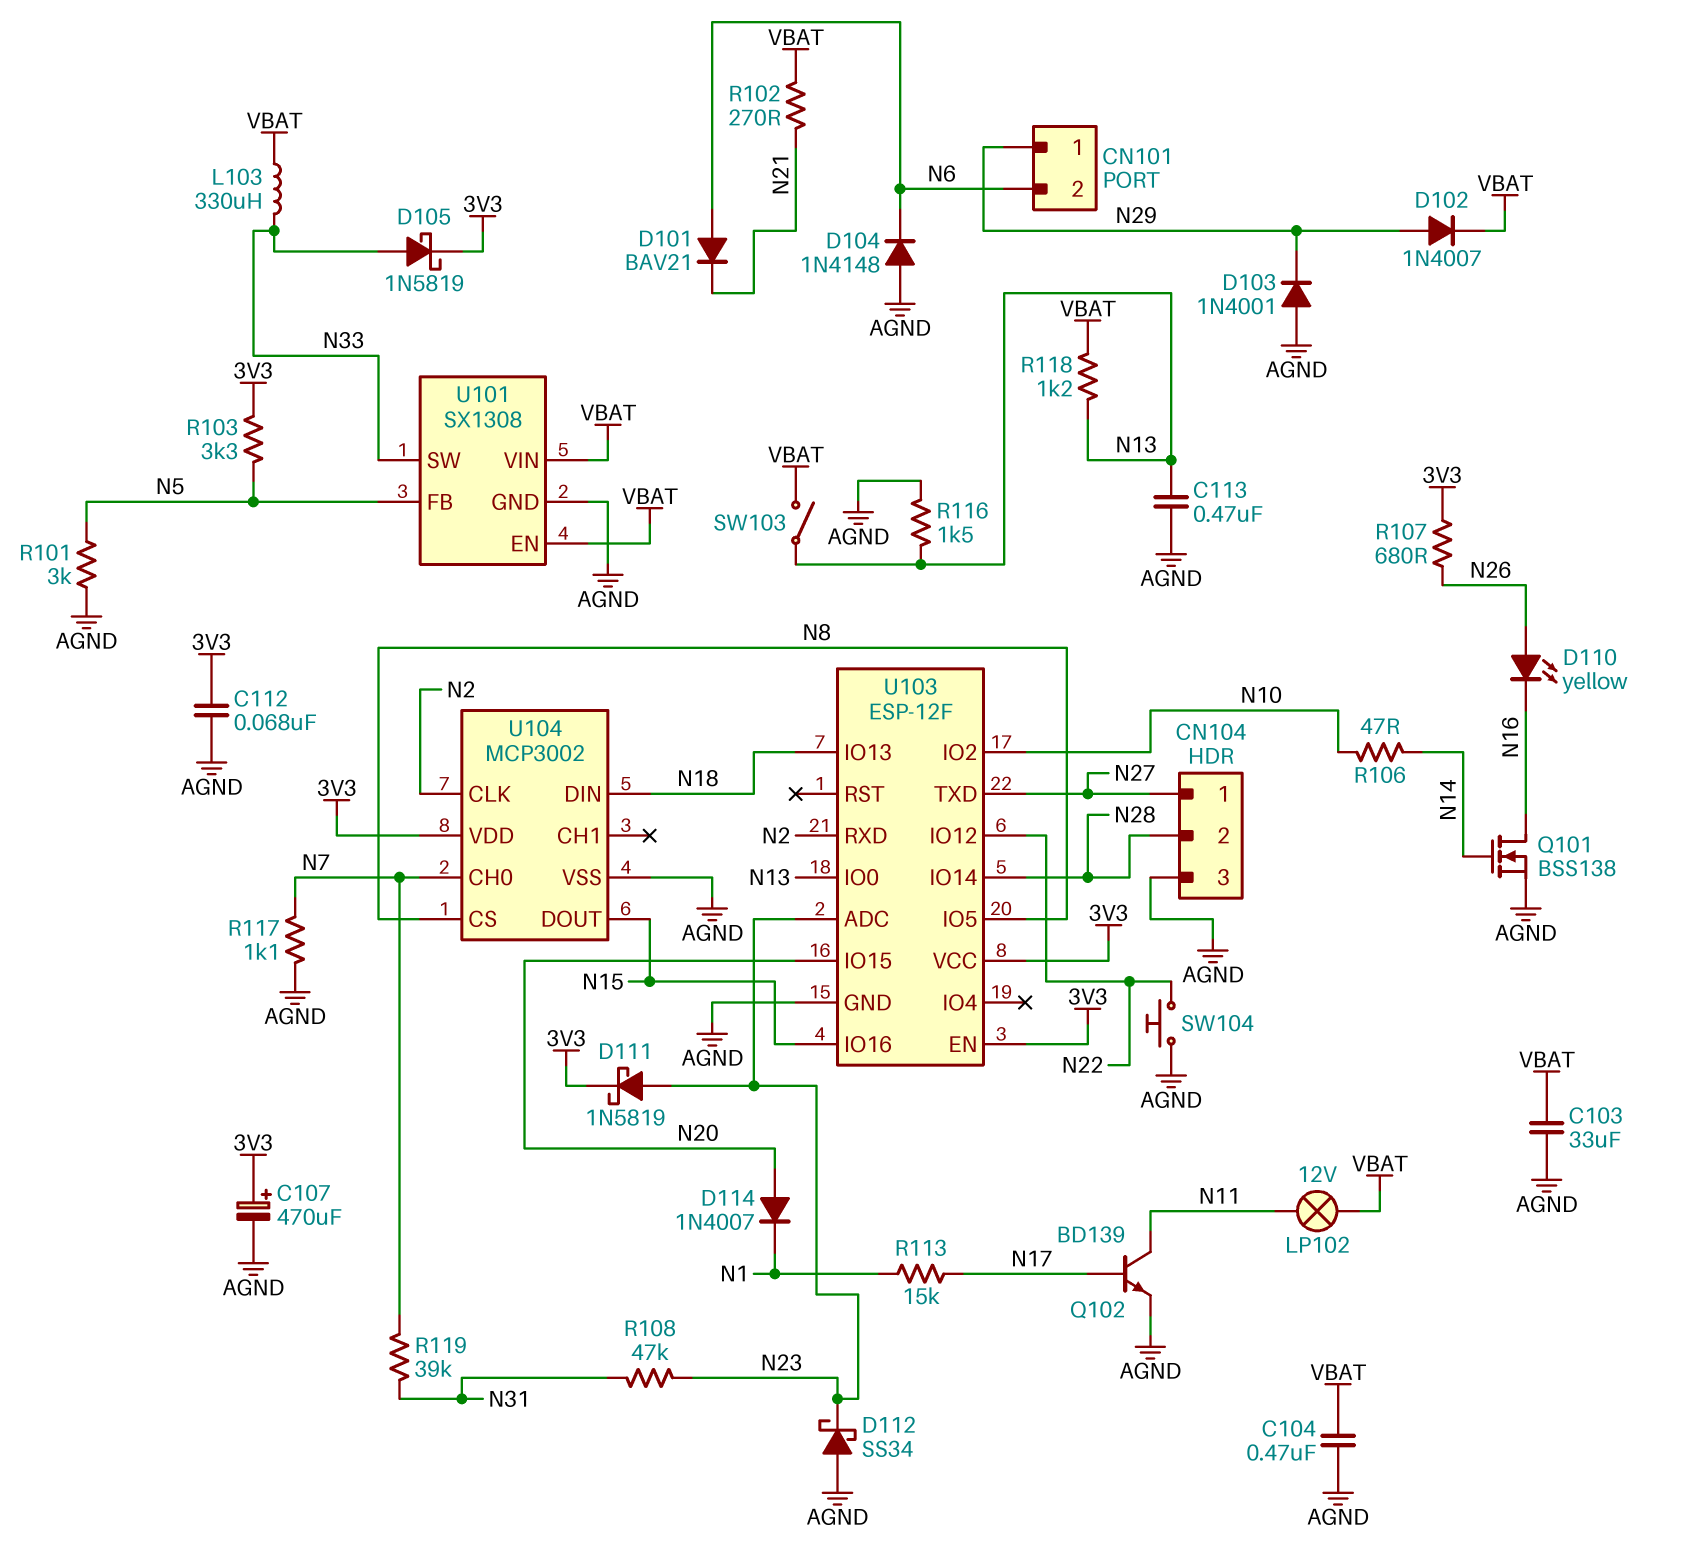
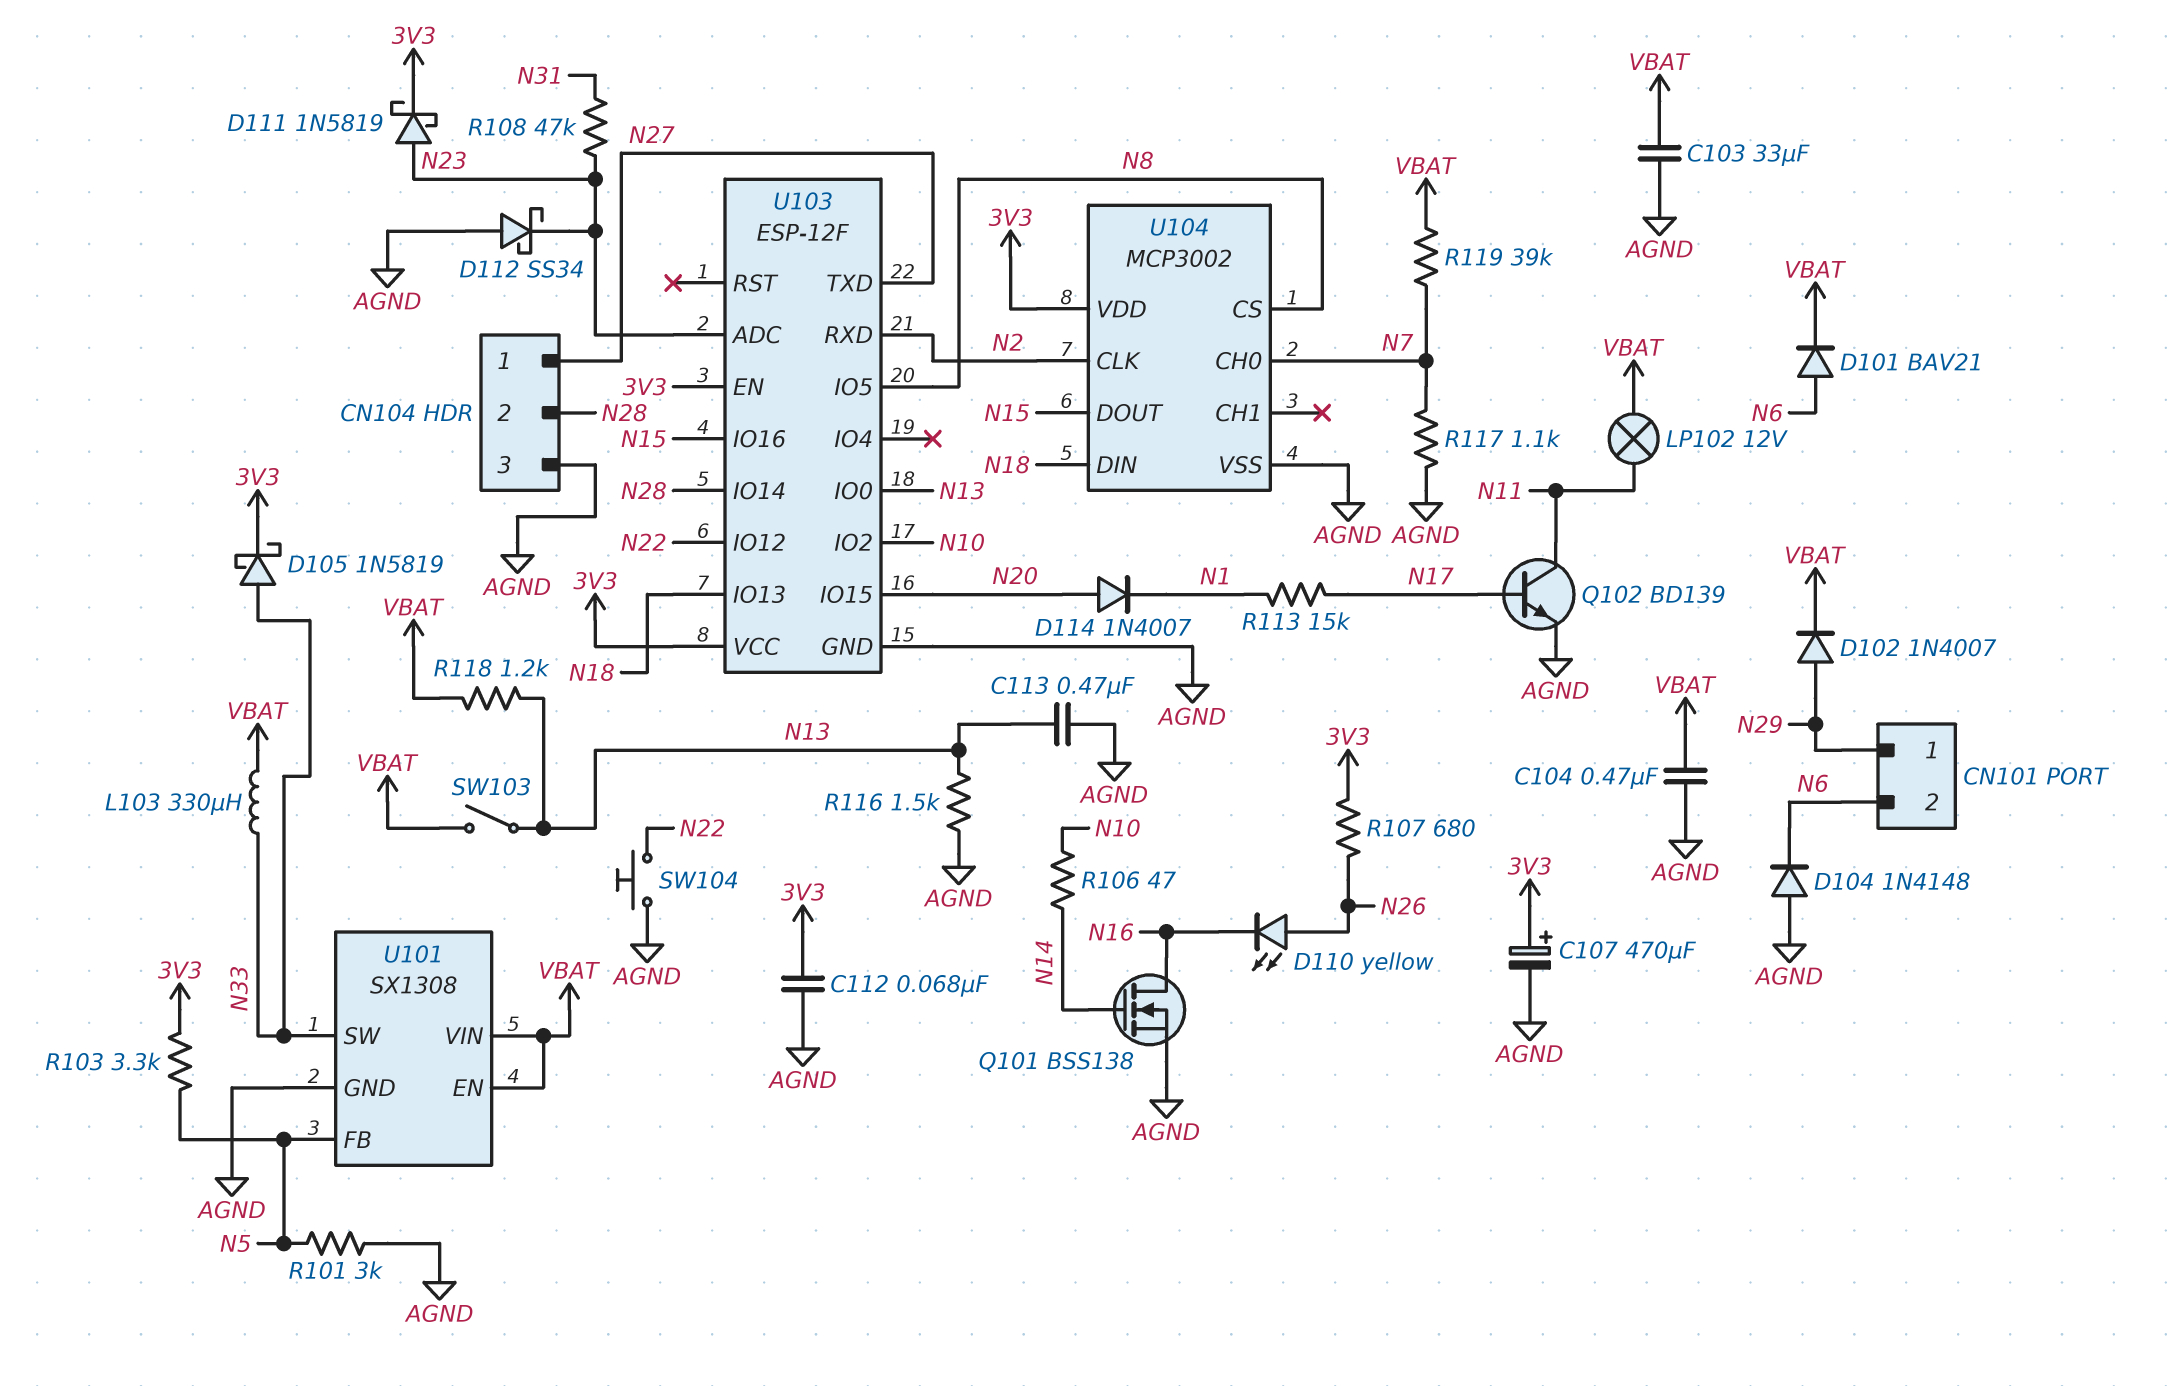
D101: diode BAV21 (A N6, K N21) -> diode BAV21 (A N6, K VBAT)
D103: diode 1N4001 (A AGND, K N29) -> none
R102: 270 (N21, VBAT) -> none
R119: 39k (N7, N31) -> 39k (N7, VBAT)

